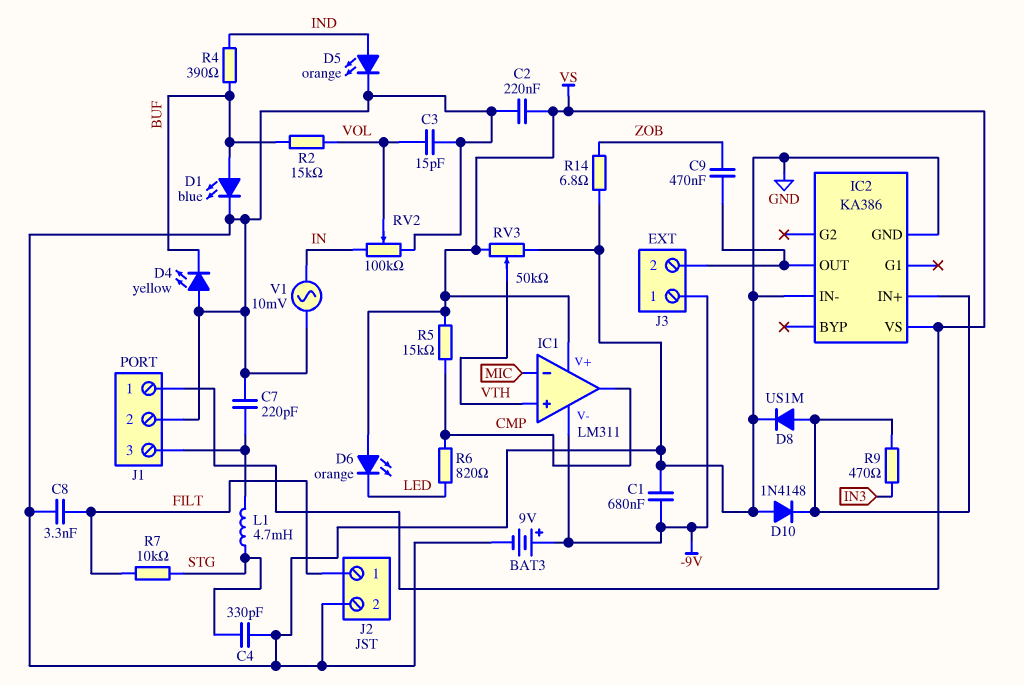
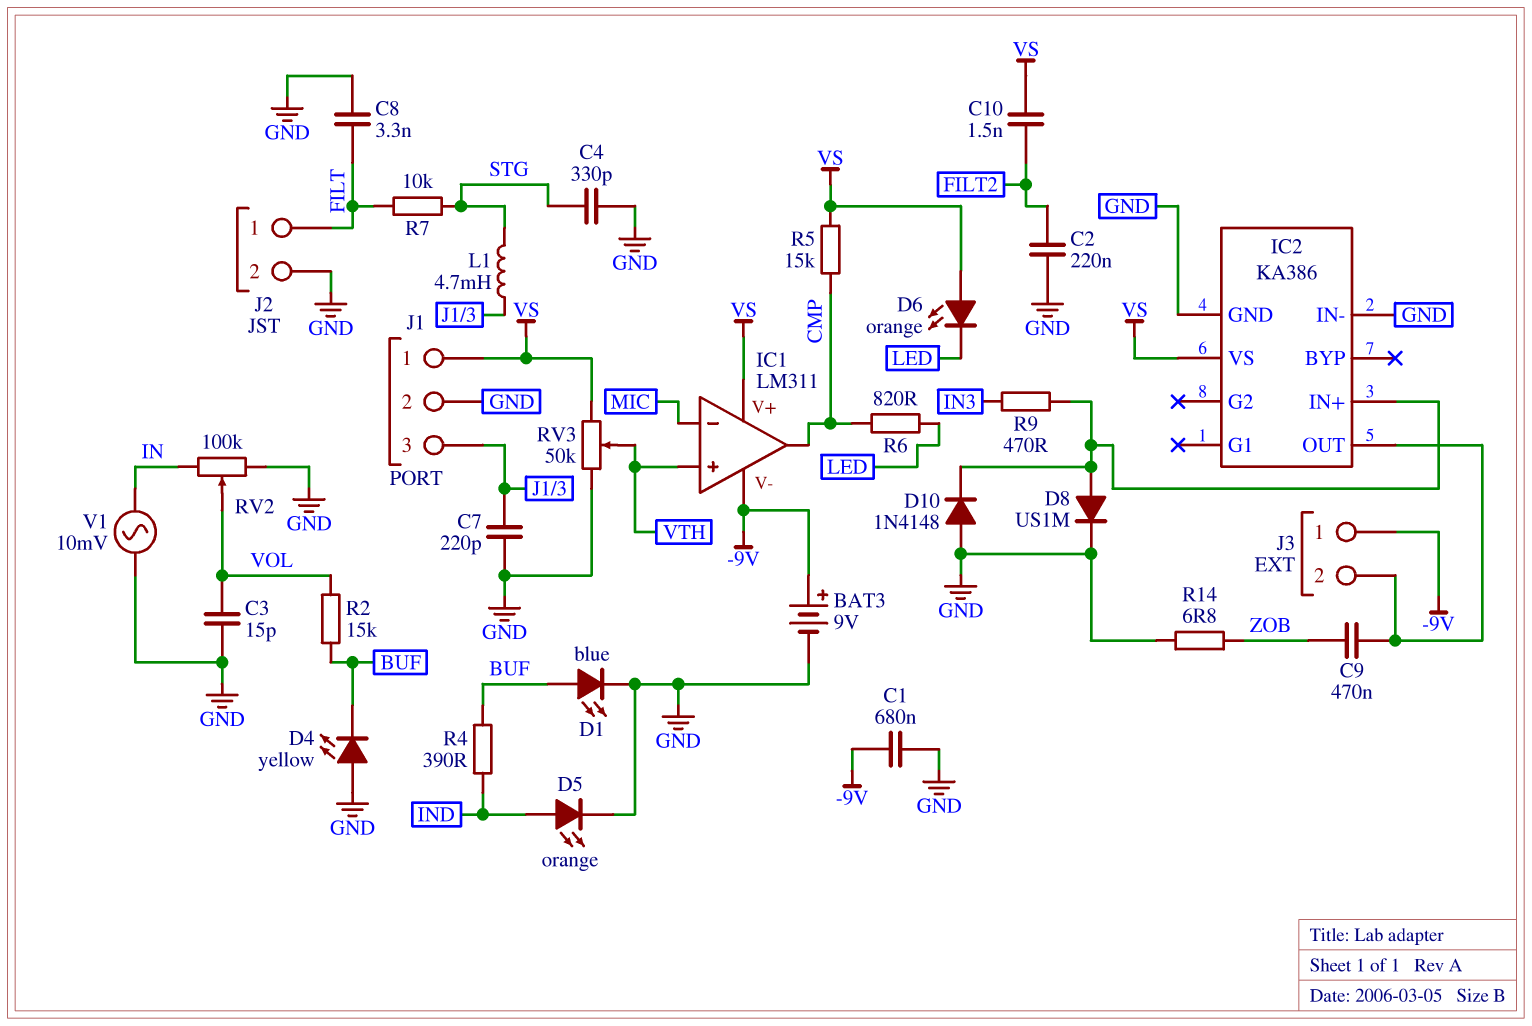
C2: 220nF (GND, VS) -> 220nF (FILT2, GND)
C10: none -> 1.5nF (FILT2, VS)

